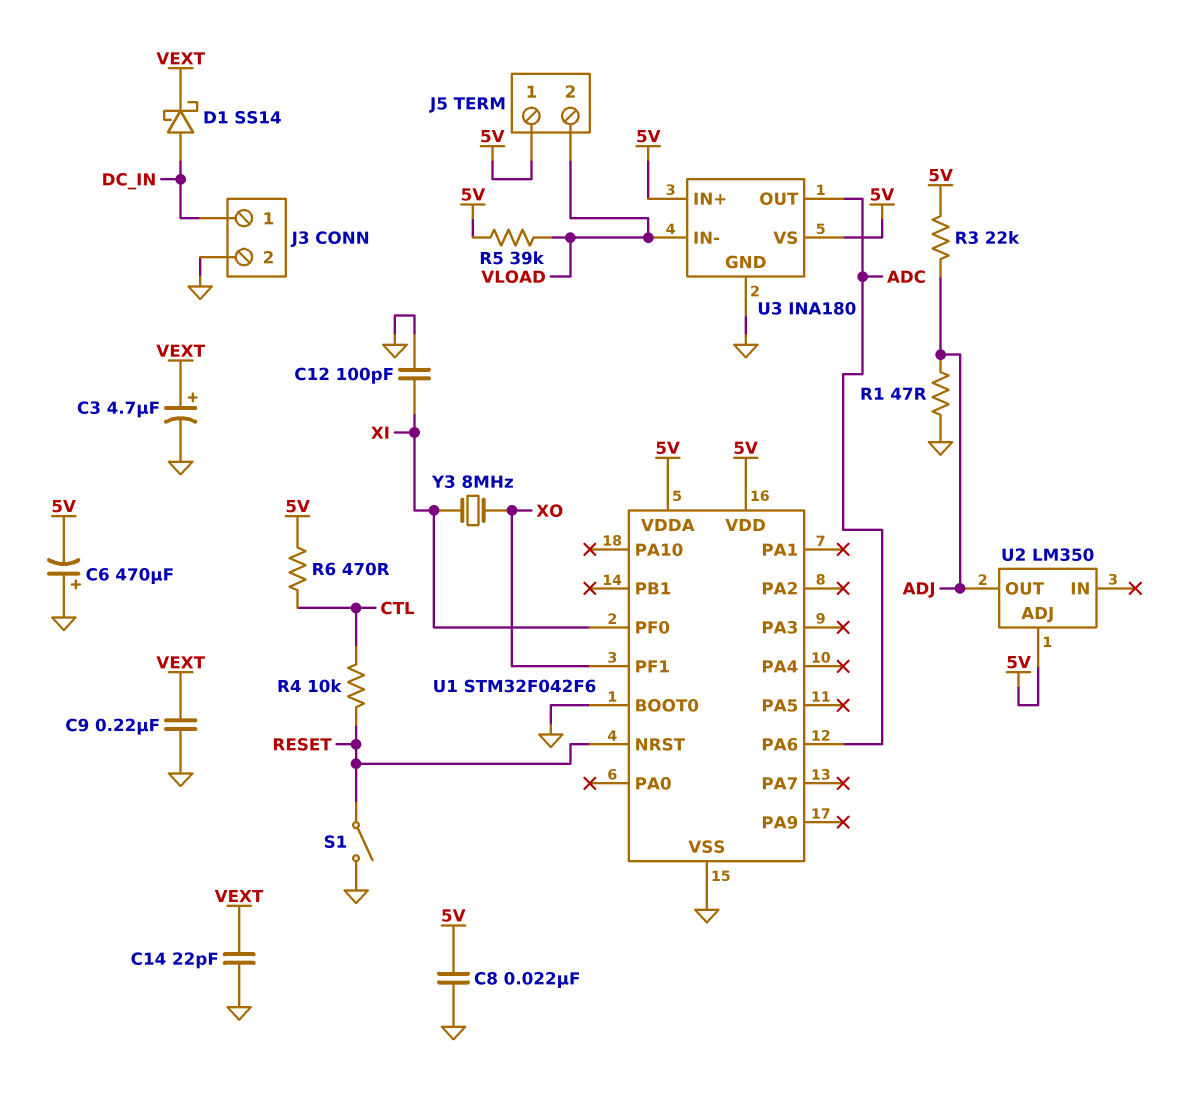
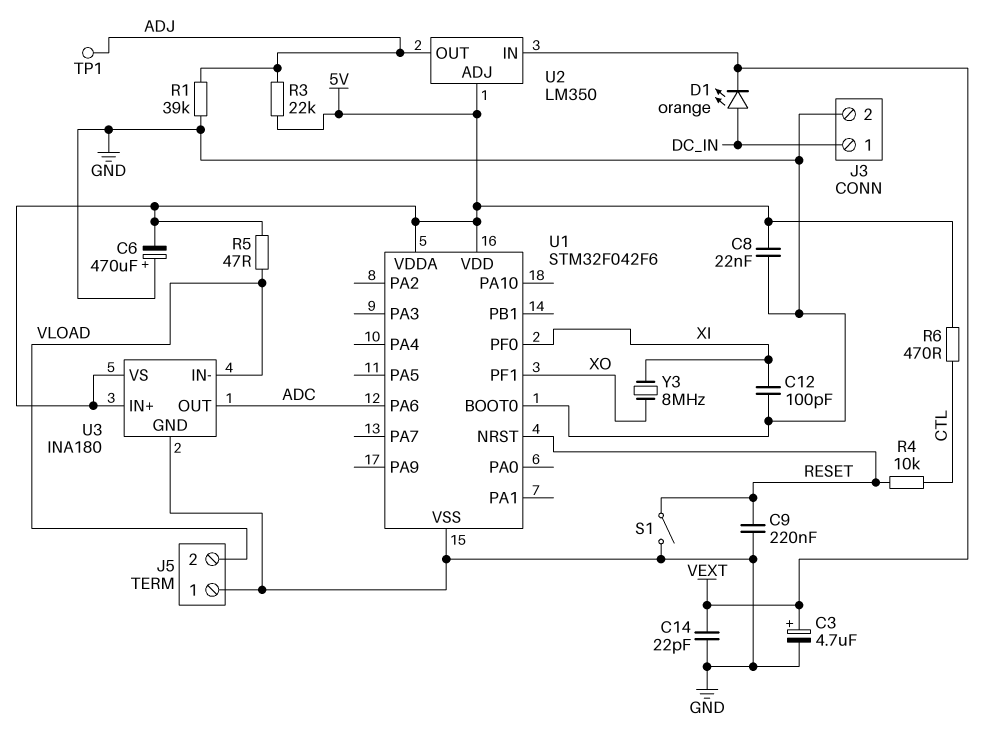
C9: 220nF (GND, VEXT) -> 220nF (GND, RESET)
D1: schottky SS14 (A DC_IN, K VEXT) -> LED orange (A DC_IN, K VEXT)
J5 pin 1: 5V -> GND
R1: 47 (ADJ, GND) -> 39k (ADJ, GND)
R5: 39k (5V, VLOAD) -> 47 (5V, VLOAD)
TP1: none -> test point (ADJ)
U2 pin IN: none -> VEXT

